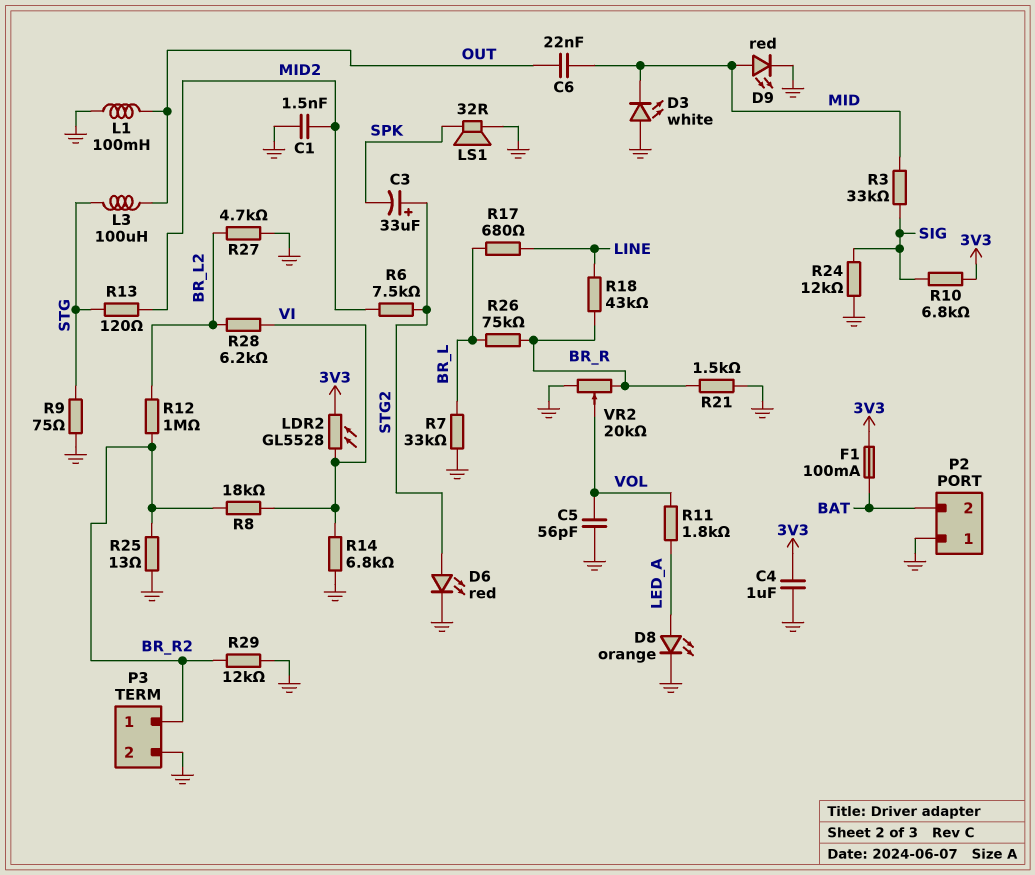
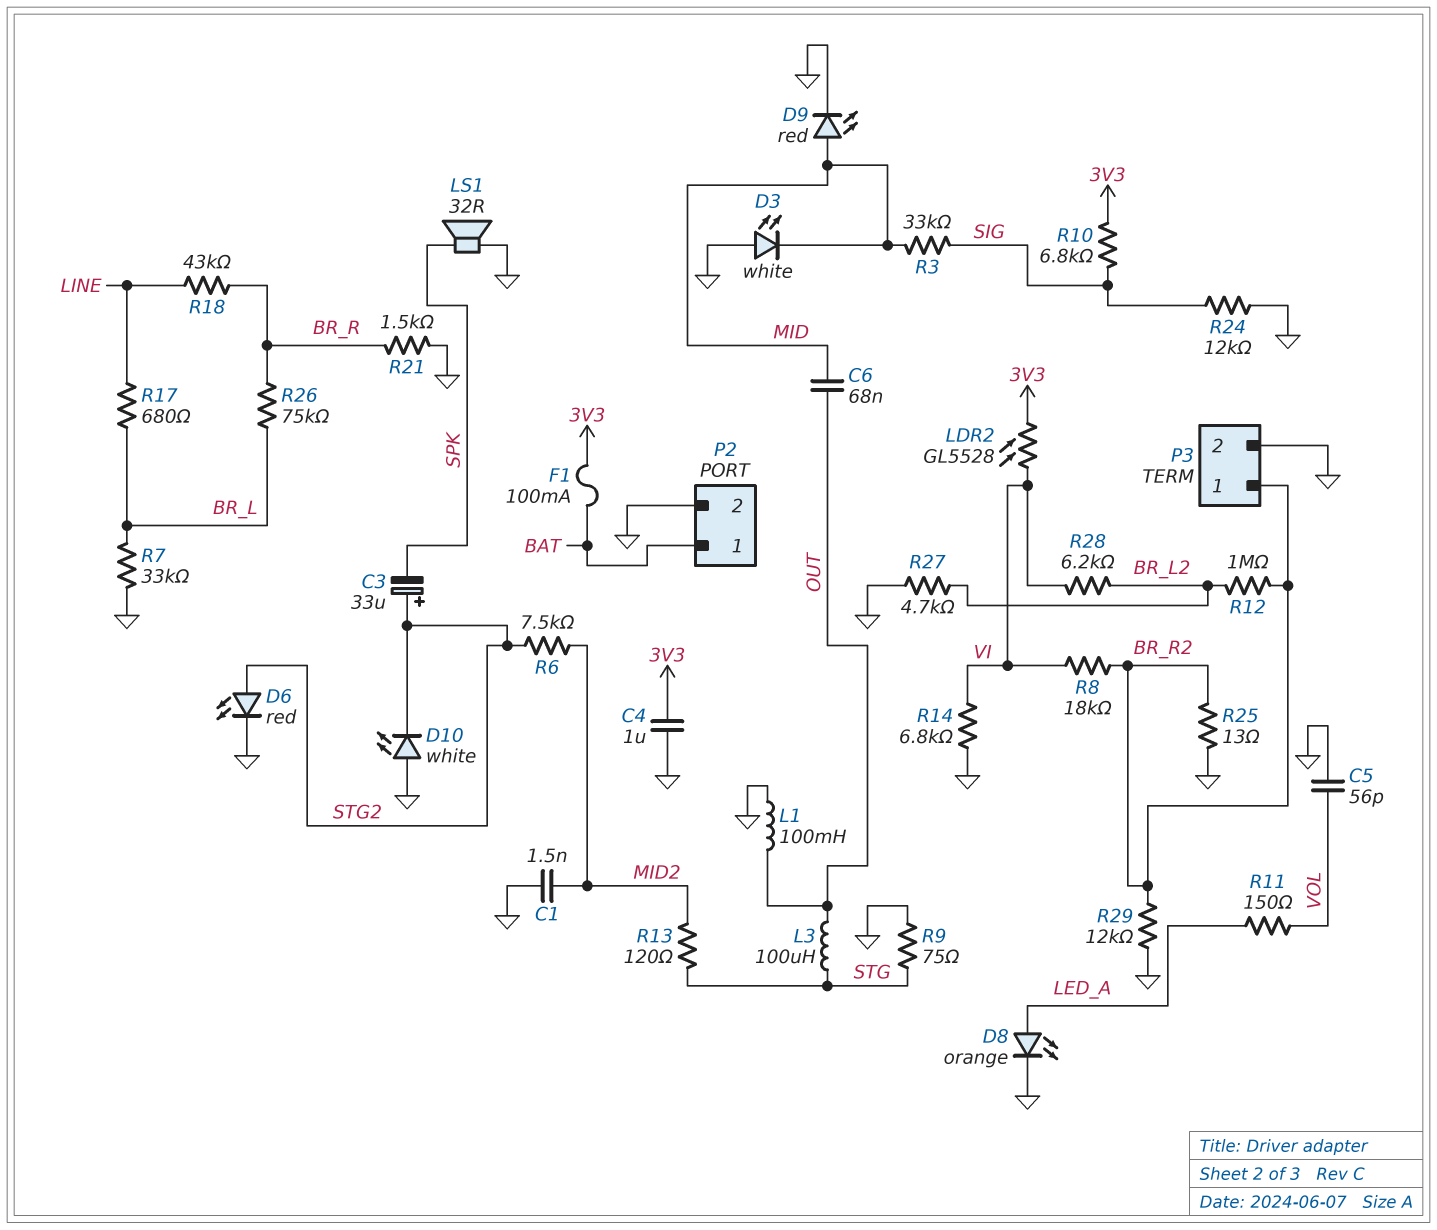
C6: 22nF (MID, OUT) -> 68nF (MID, OUT)
D10: none -> LED white (A GND, K STG2)
P2 pin 1: GND -> BAT
P2 pin 2: BAT -> GND
R11: 1.8k (LED_A, VOL) -> 150 (LED_A, VOL)
VR2: 20k (BR_R, GND, wiper VOL) -> none

